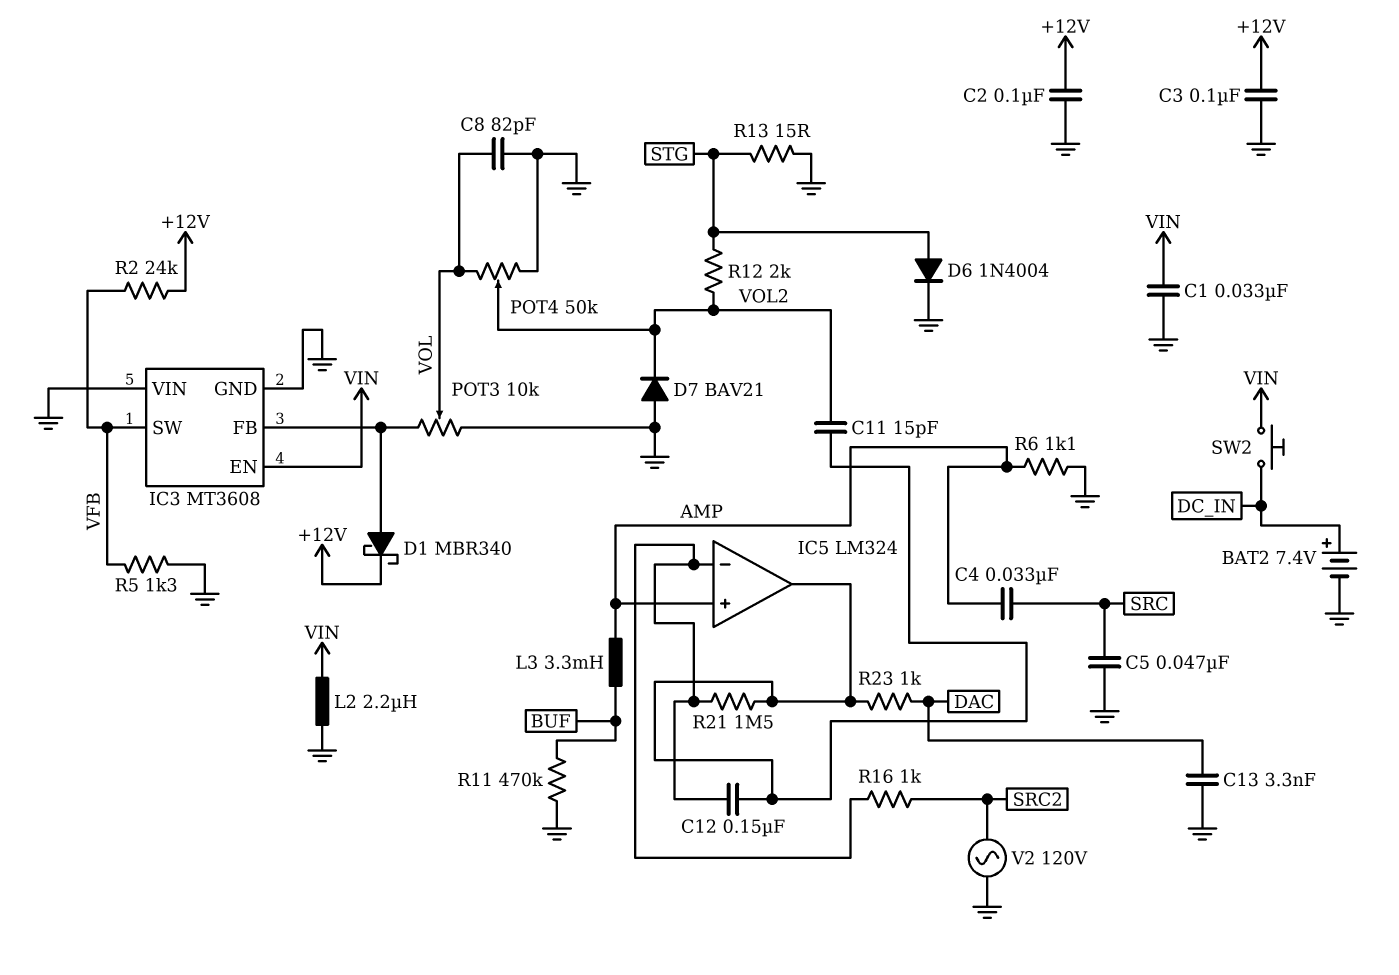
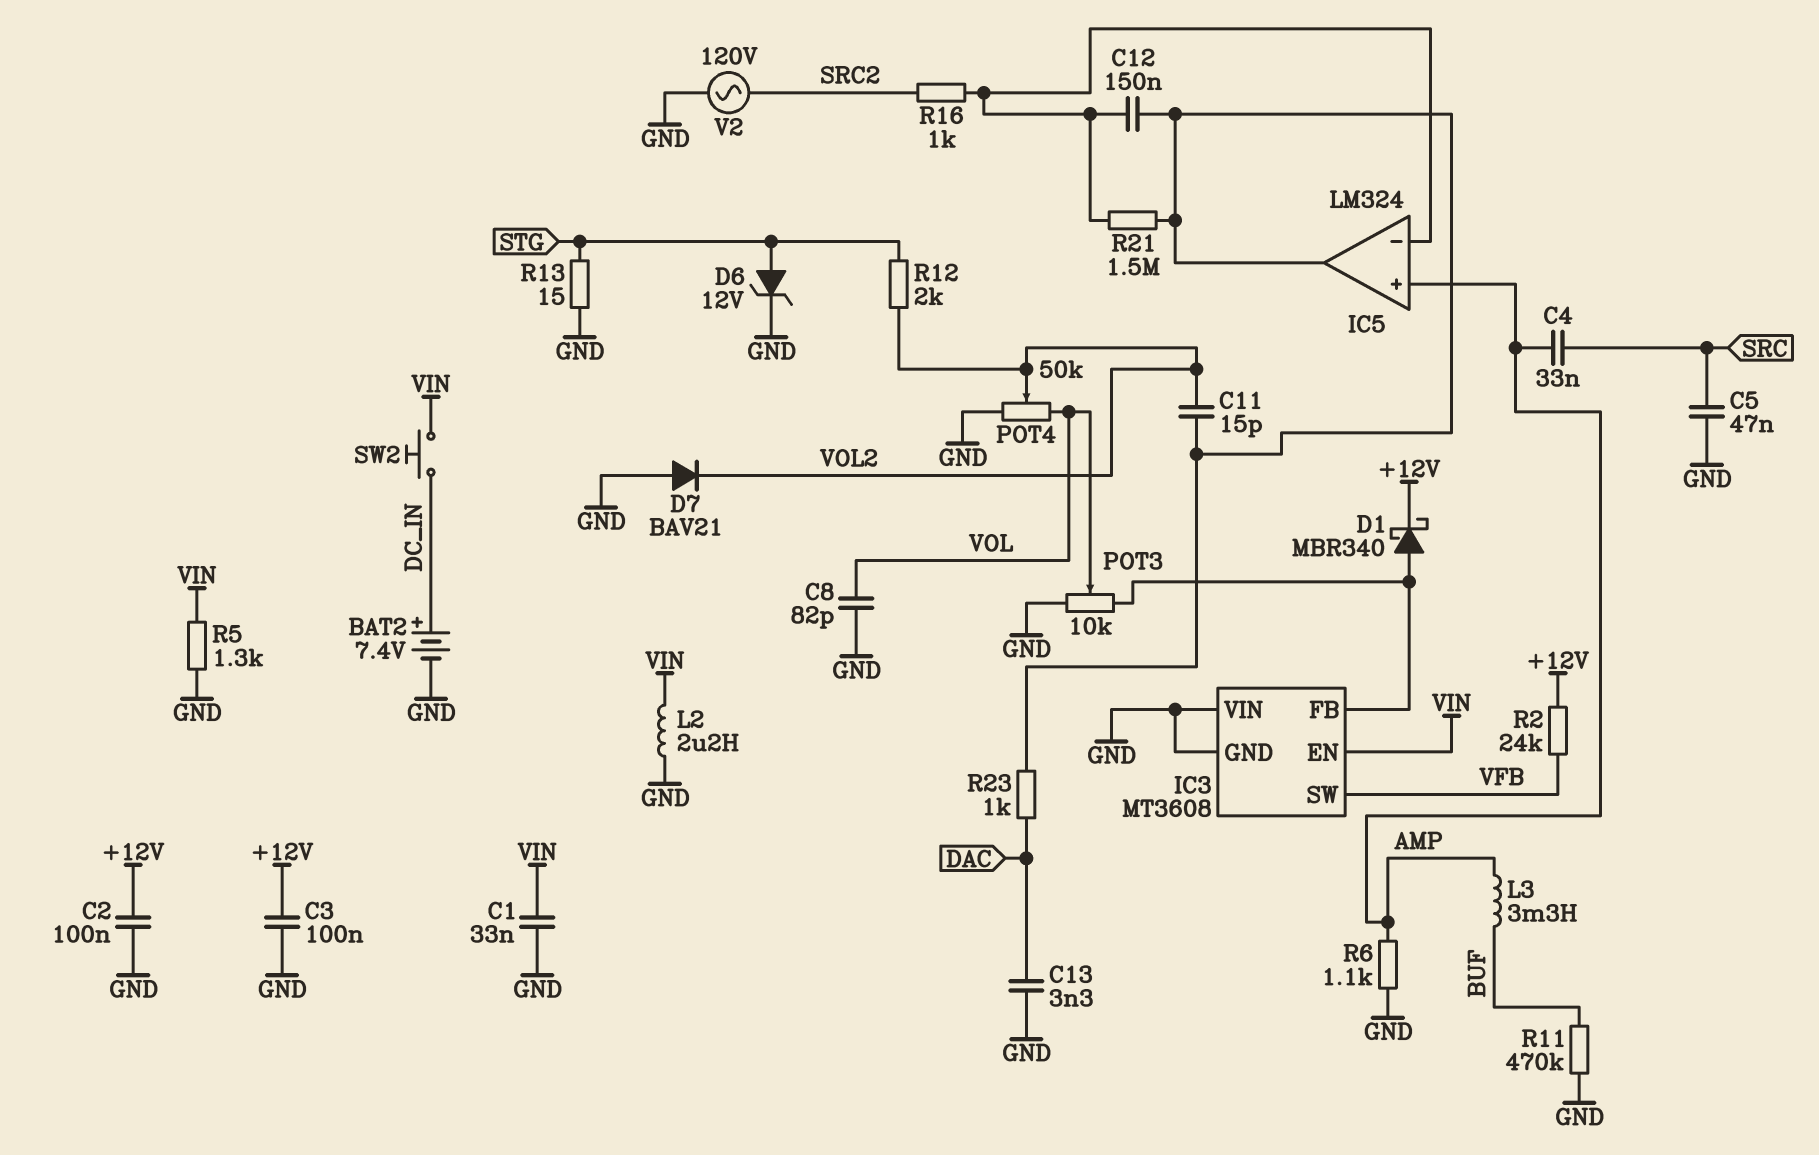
D6: diode 1N4004 (A STG, K GND) -> zener 12V (A STG, K GND)
R5: 1.3k (GND, VFB) -> 1.3k (GND, VIN)

